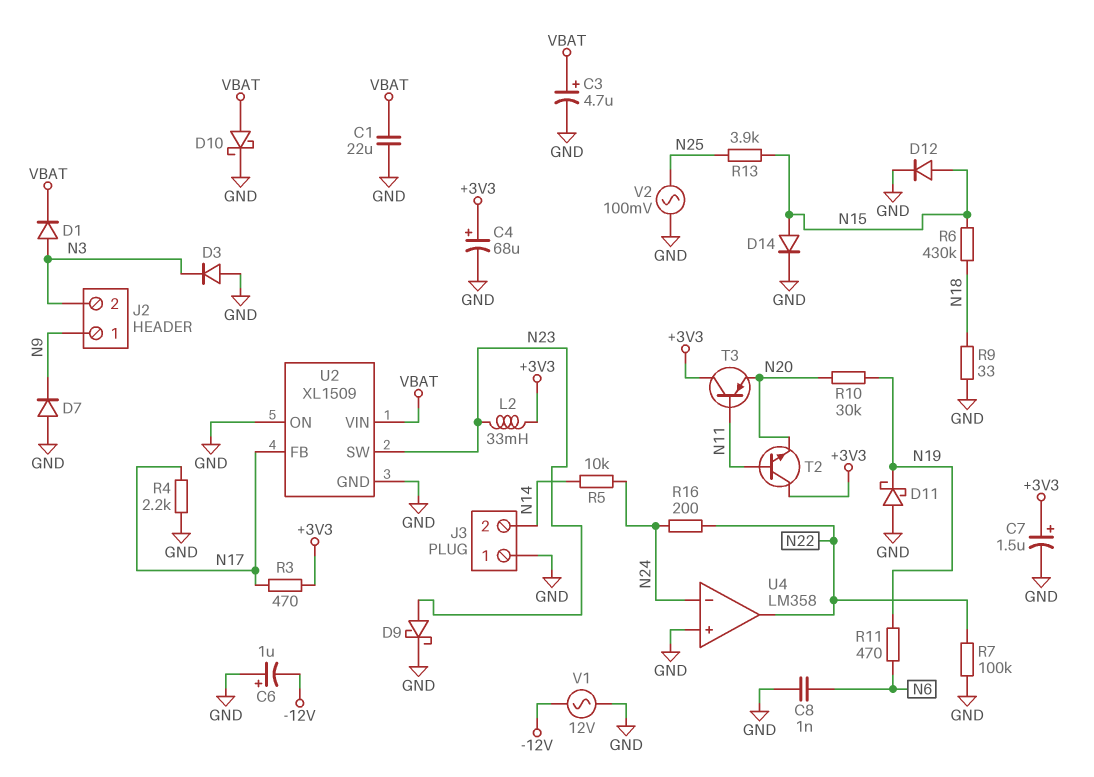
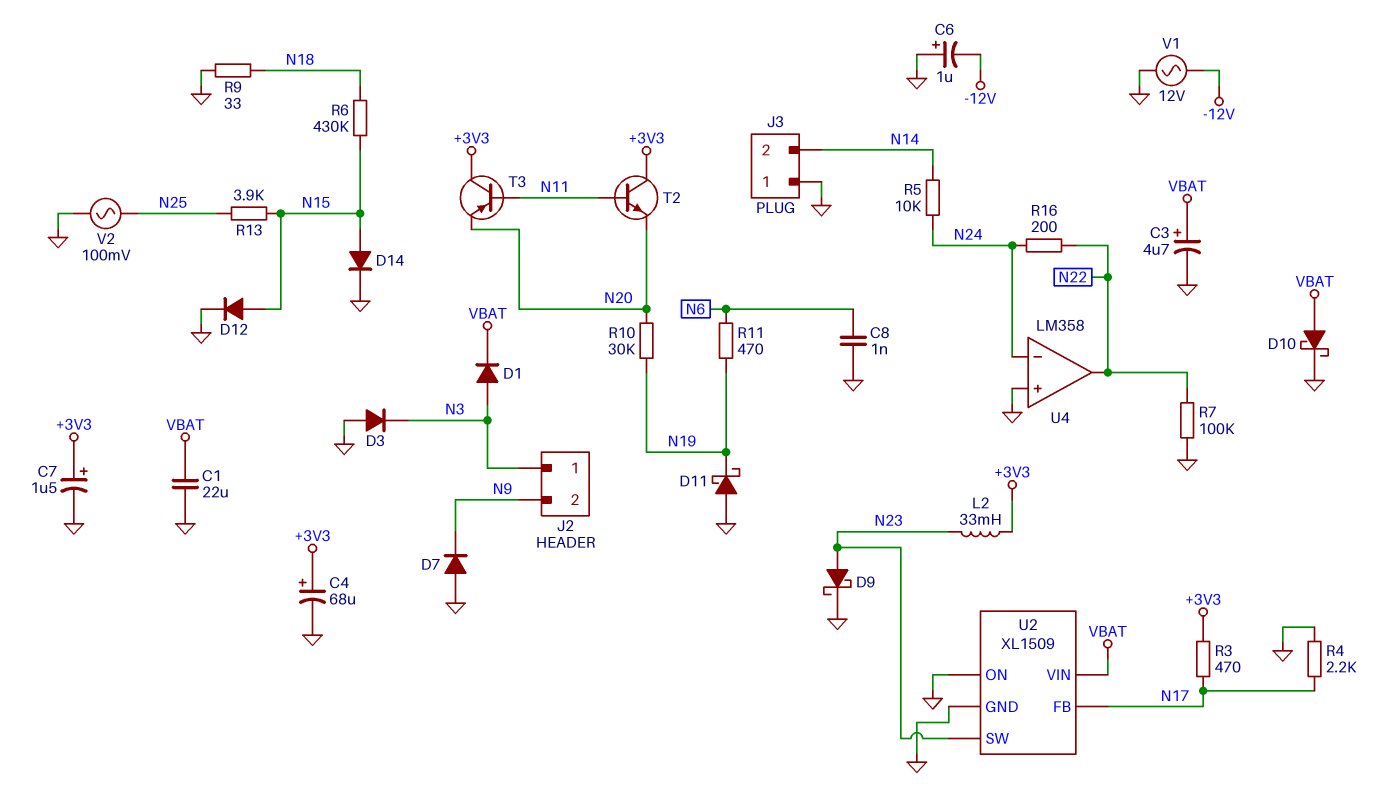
J2 pin 1: N9 -> N3
J2 pin 2: N3 -> N9

